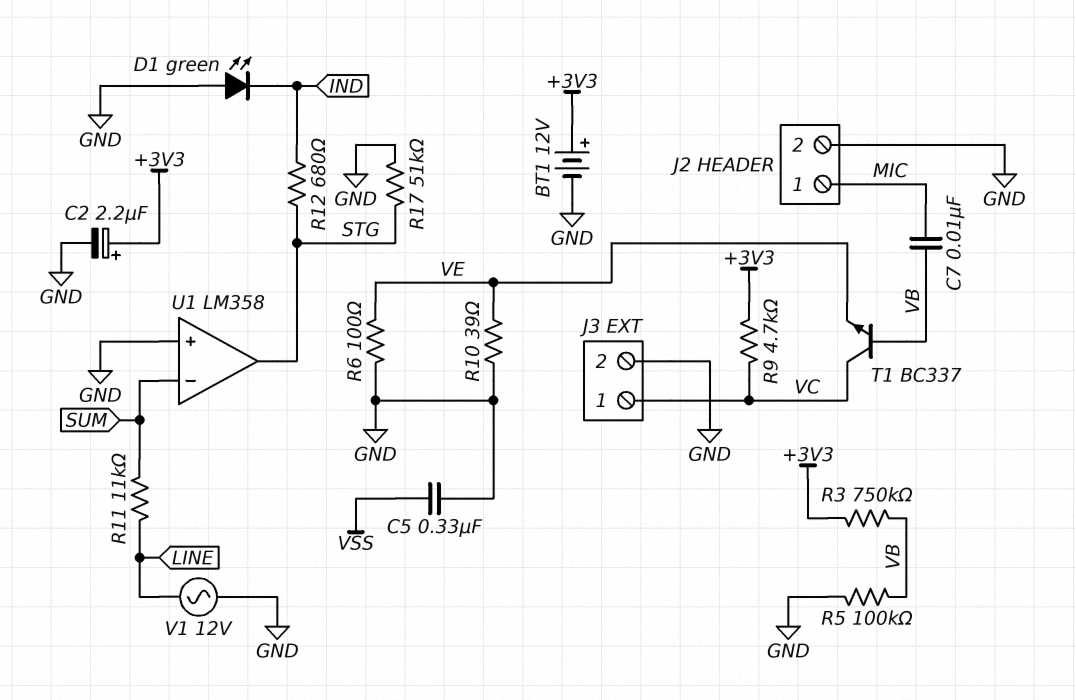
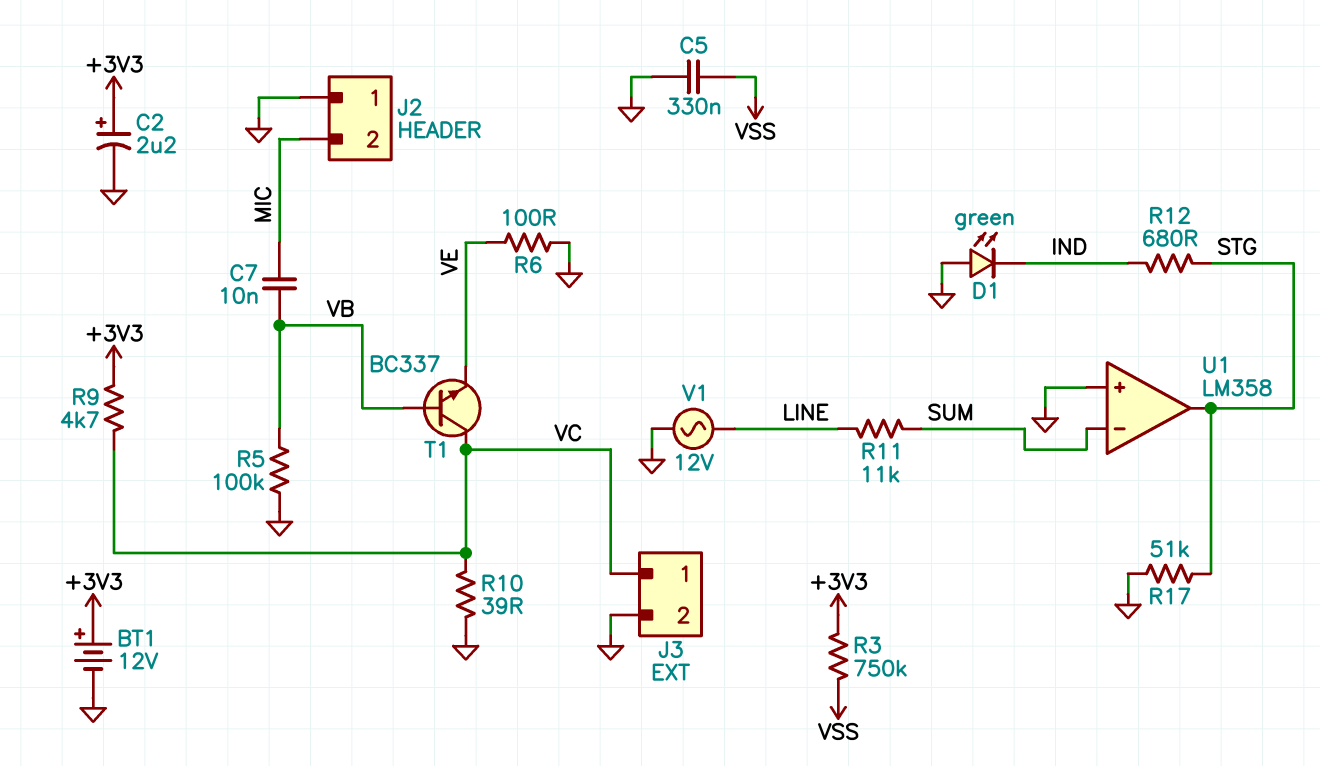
J2 pin 1: MIC -> GND
J2 pin 2: GND -> MIC
R3: 750k (+3V3, VB) -> 750k (+3V3, VSS)
R10: 39 (GND, VE) -> 39 (GND, VC)

